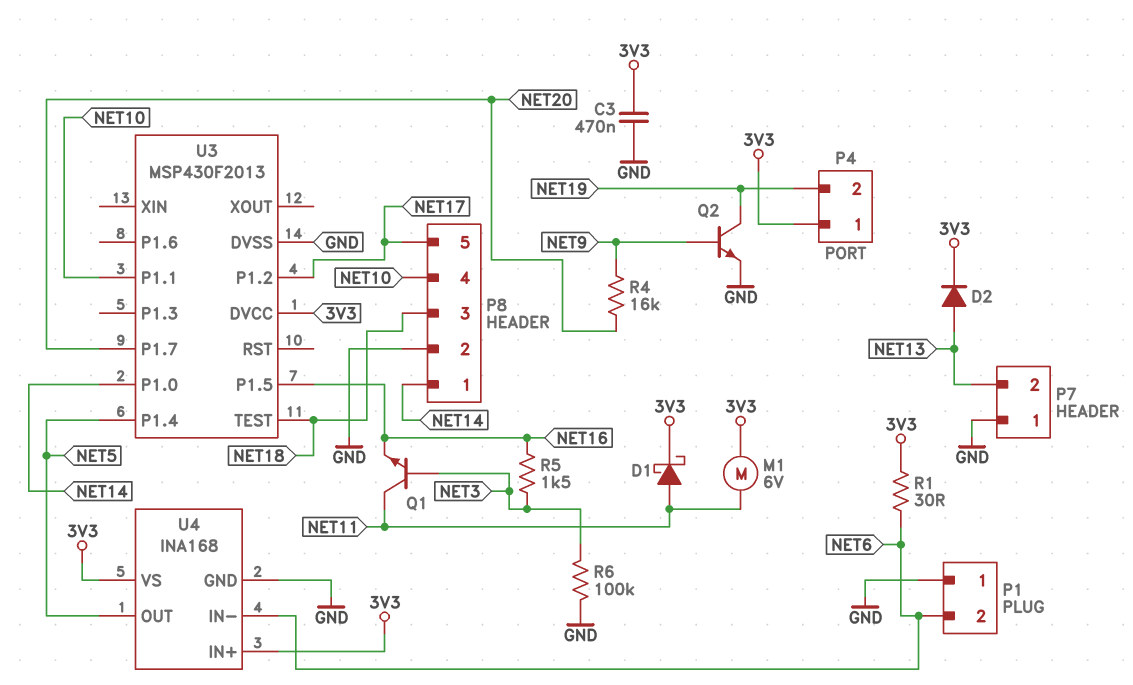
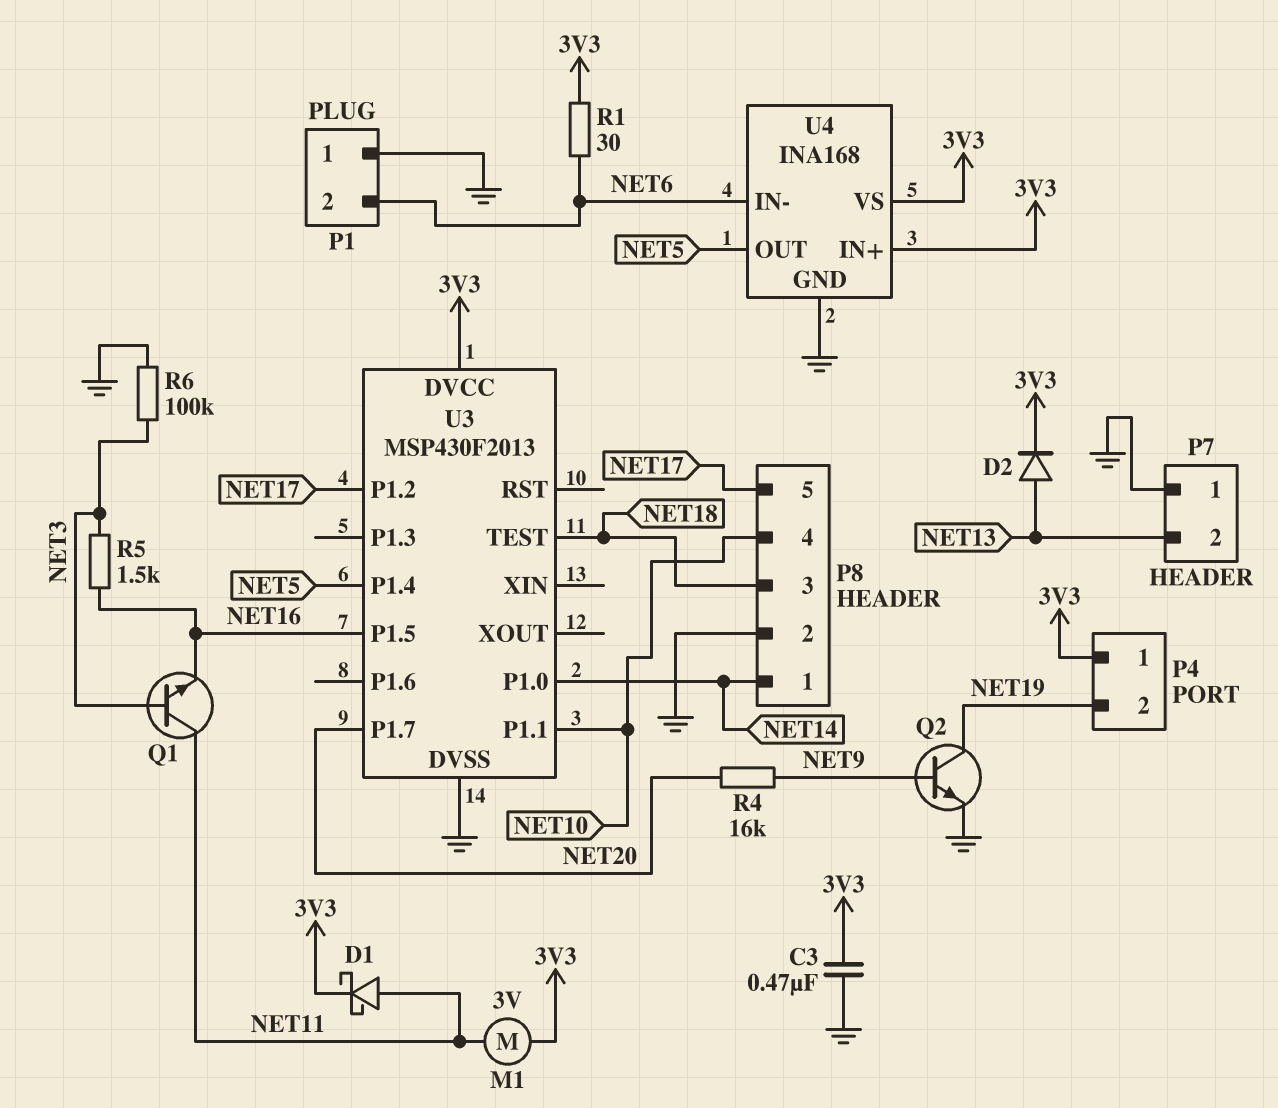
M1: motor 6V (3V3, NET11) -> motor 3V (3V3, NET11)

